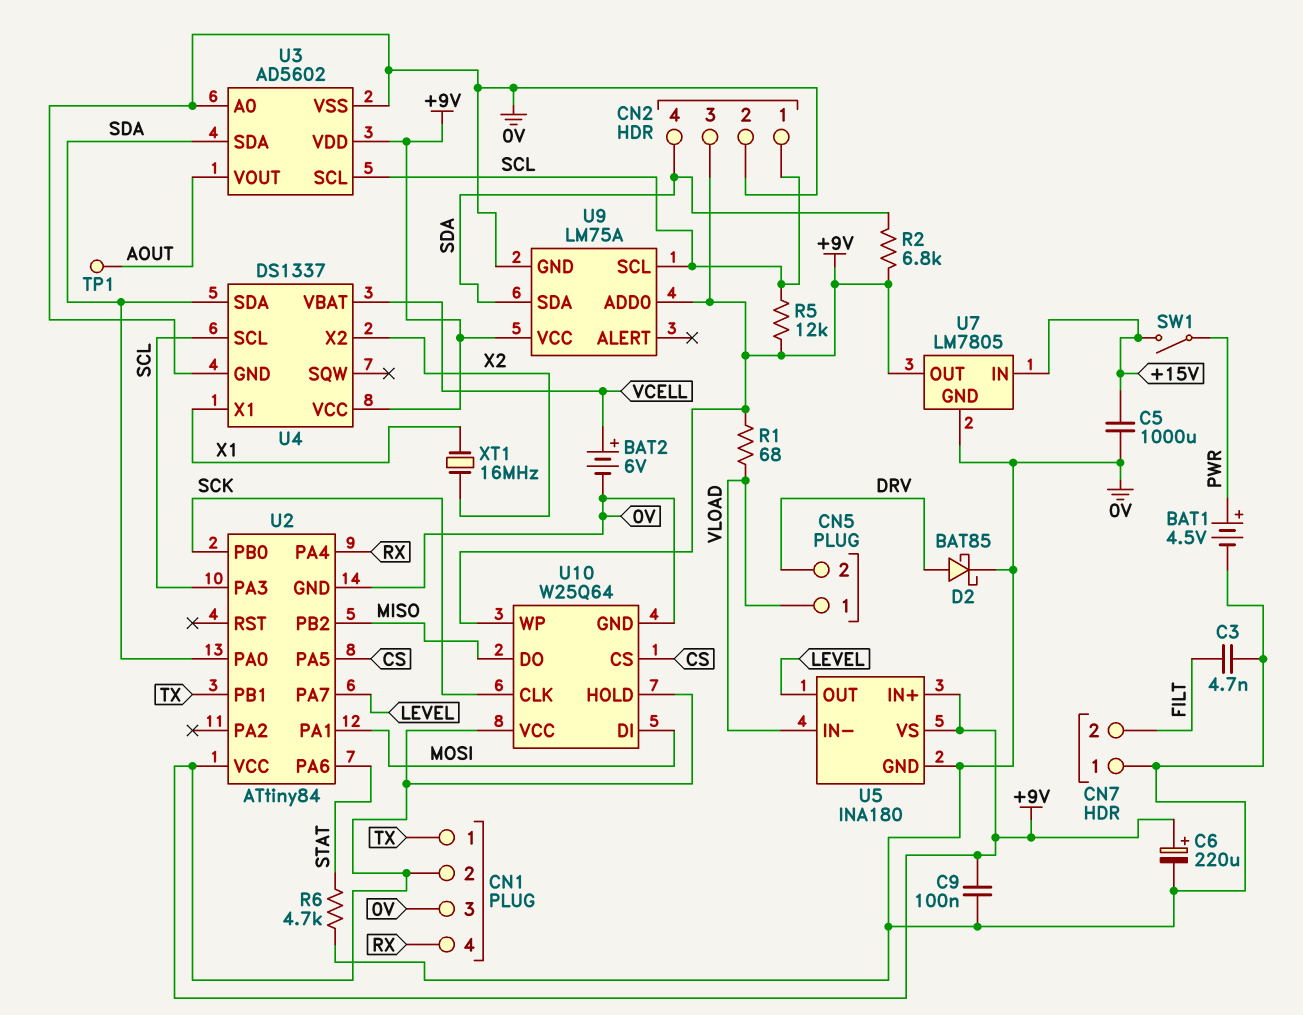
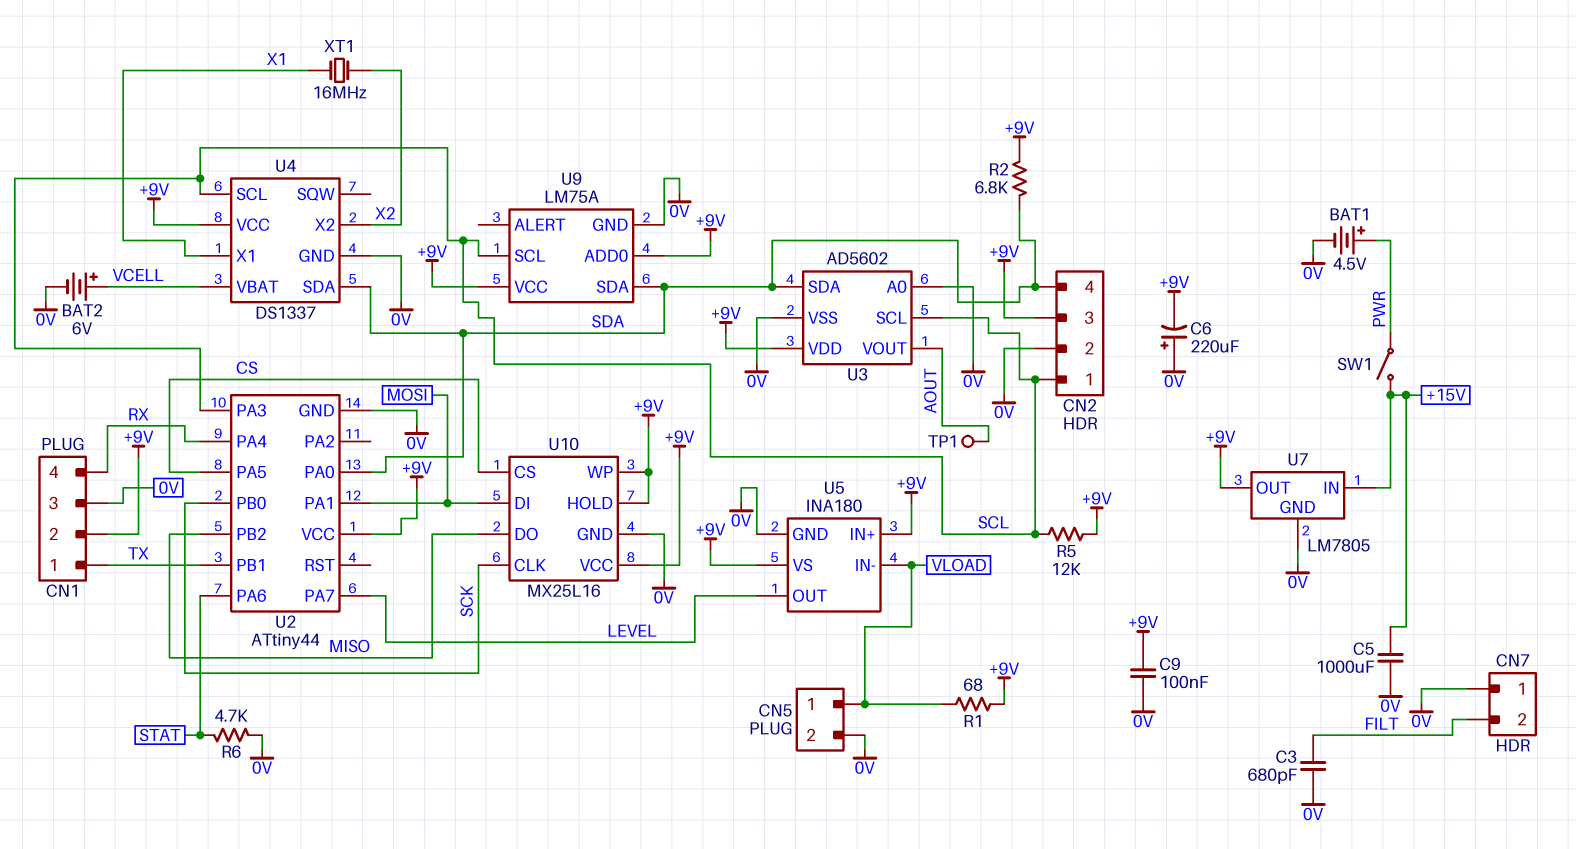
C3: 4.7nF (0V, FILT) -> 680pF (0V, FILT)
C6: 220uF (plus +9V, minus 0V) -> 220uF (plus 0V, minus +9V)
CN5 pin 2: DRV -> 0V
D2: schottky BAT85 (A DRV, K 0V) -> none
U2: ATtiny84 -> ATtiny44
U10: W25Q64 -> MX25L16

